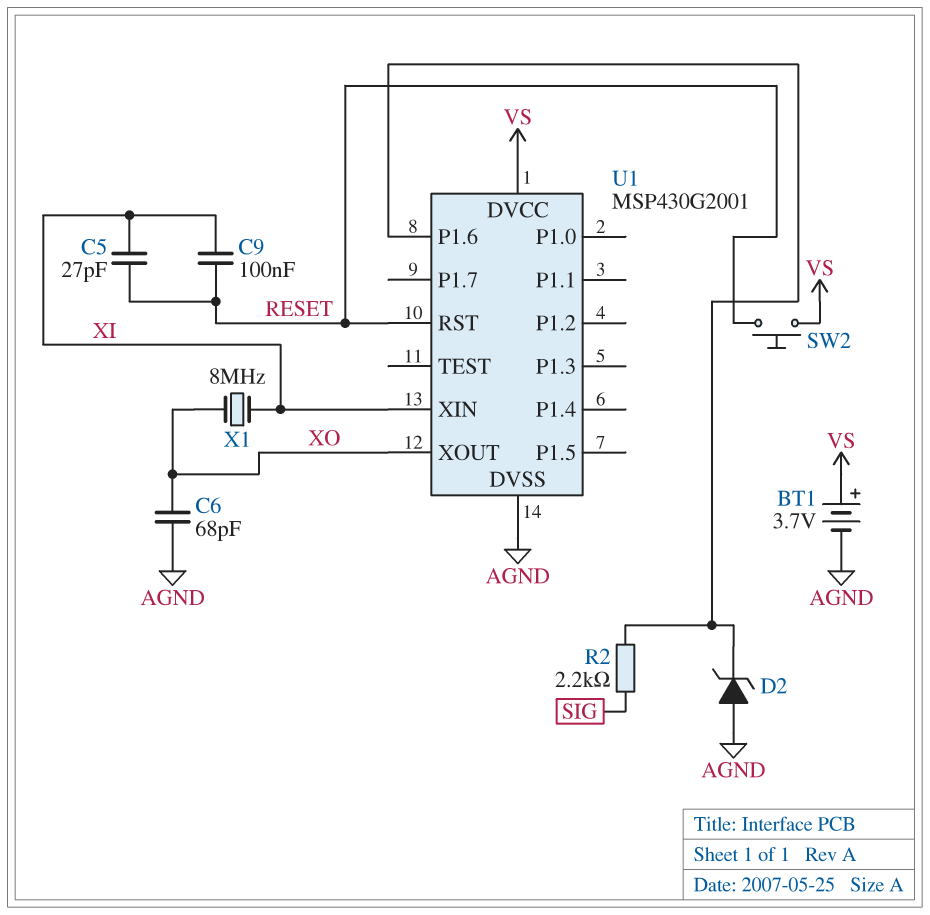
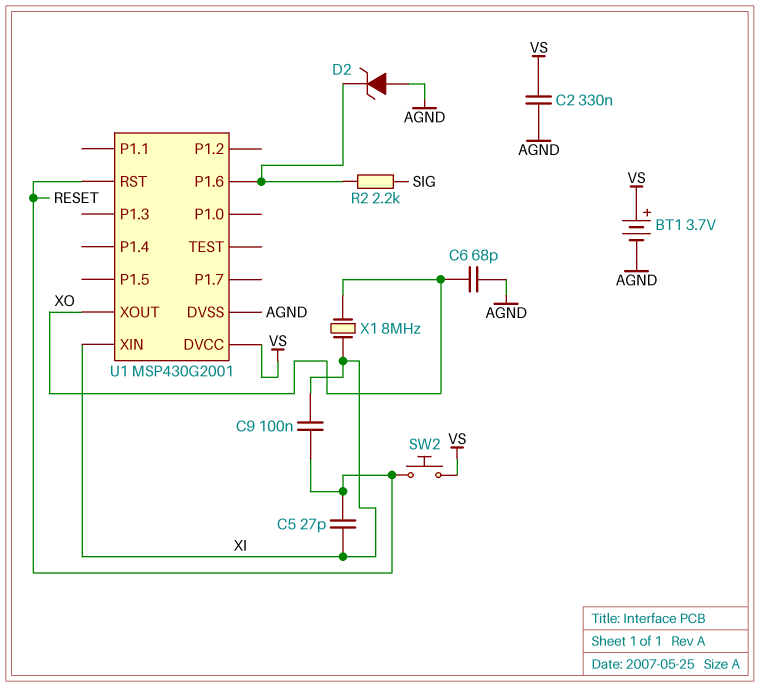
C2: none -> 330nF (AGND, VS)

